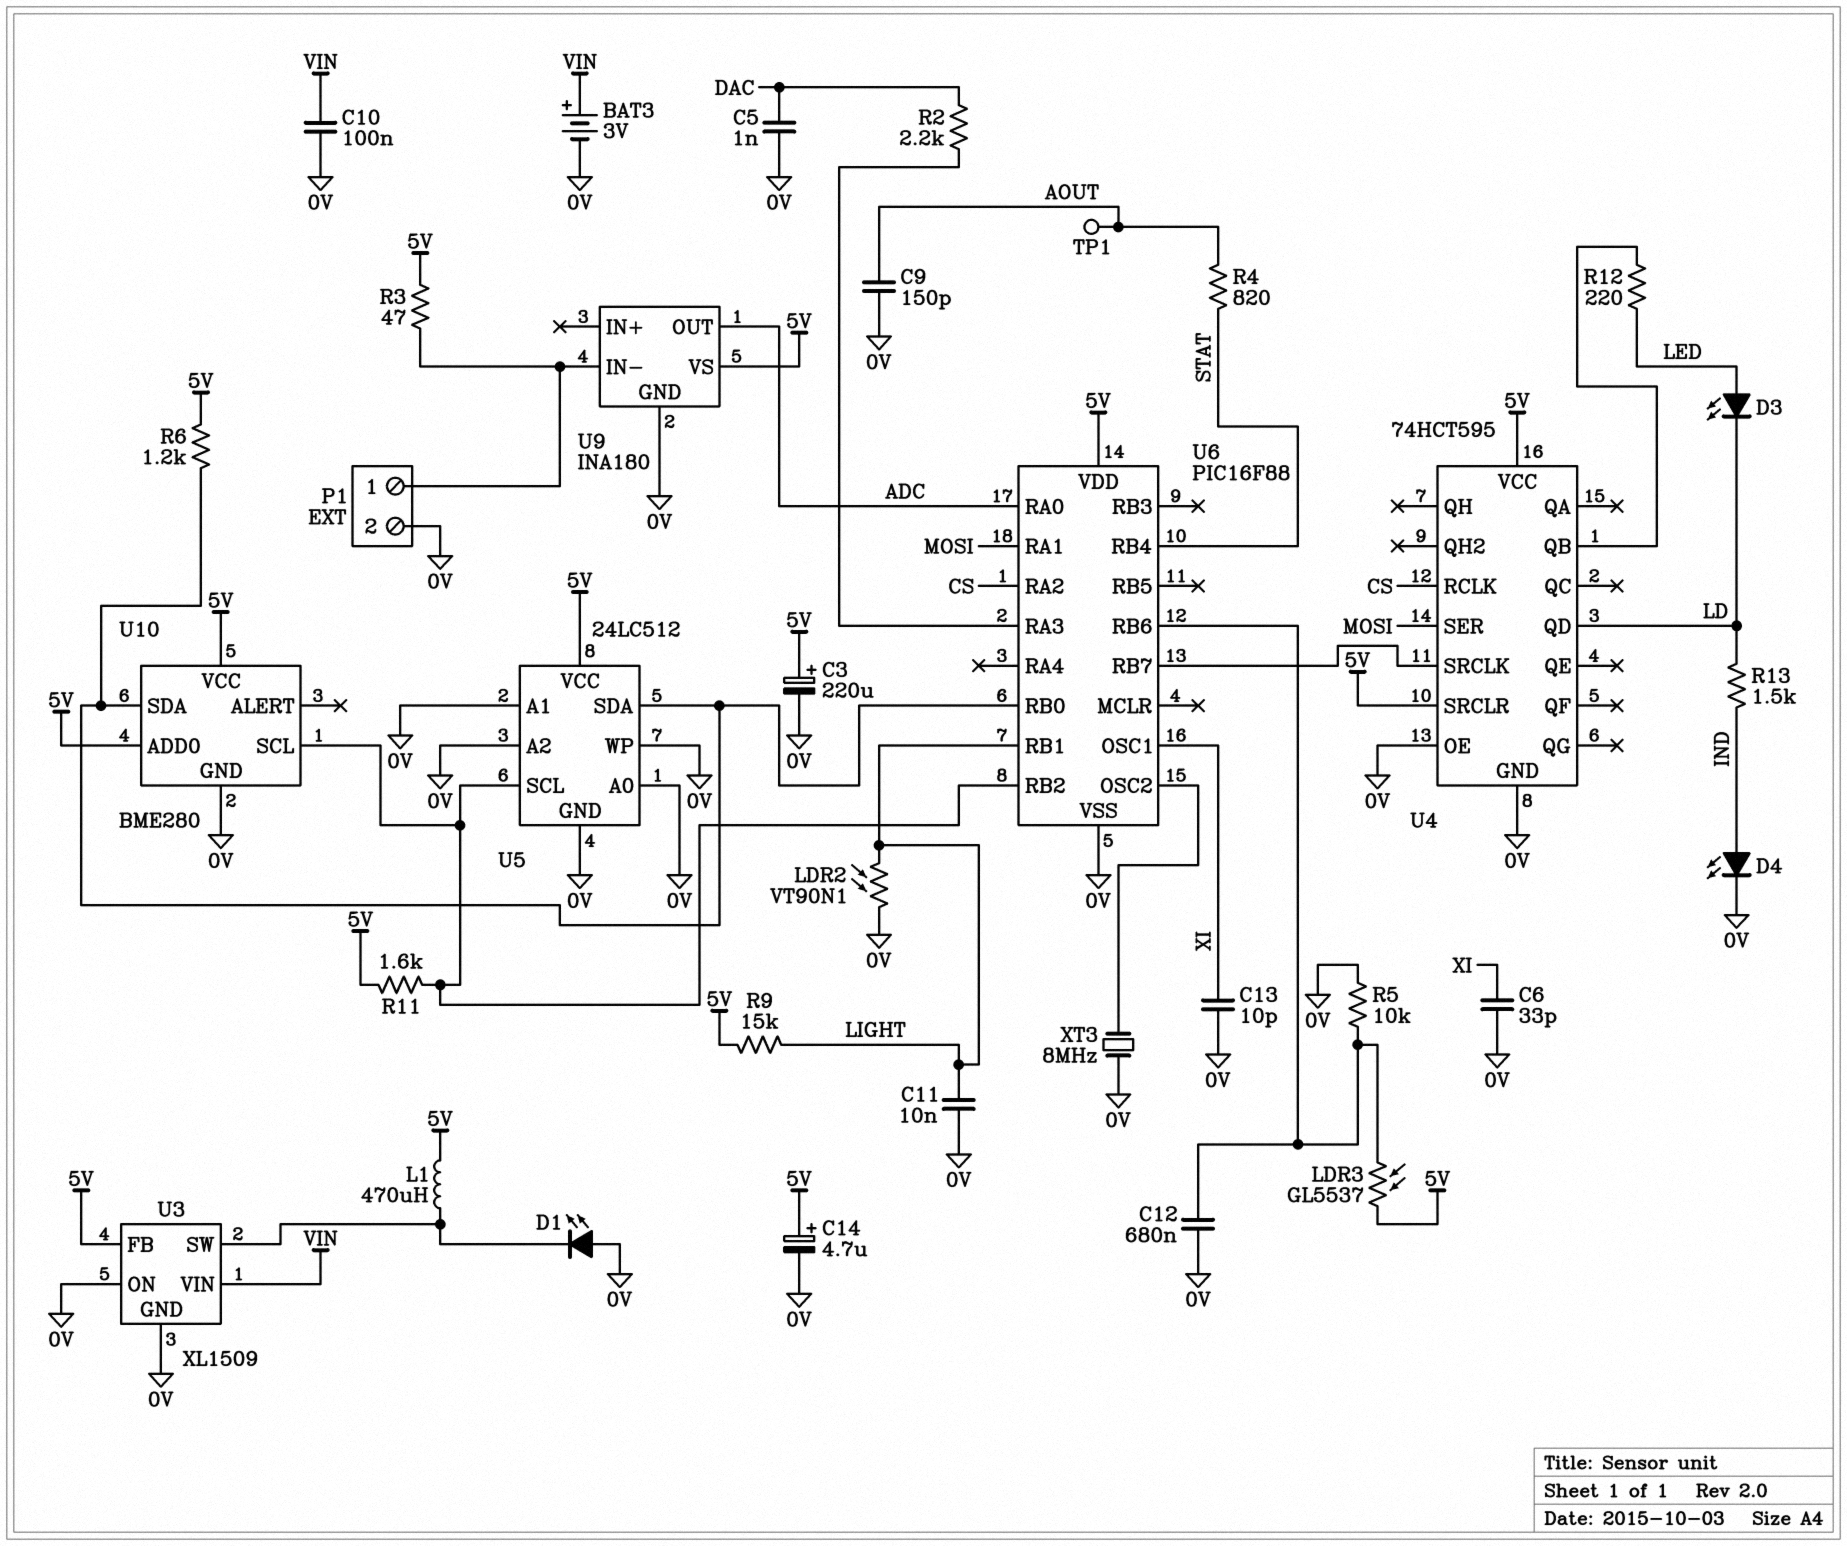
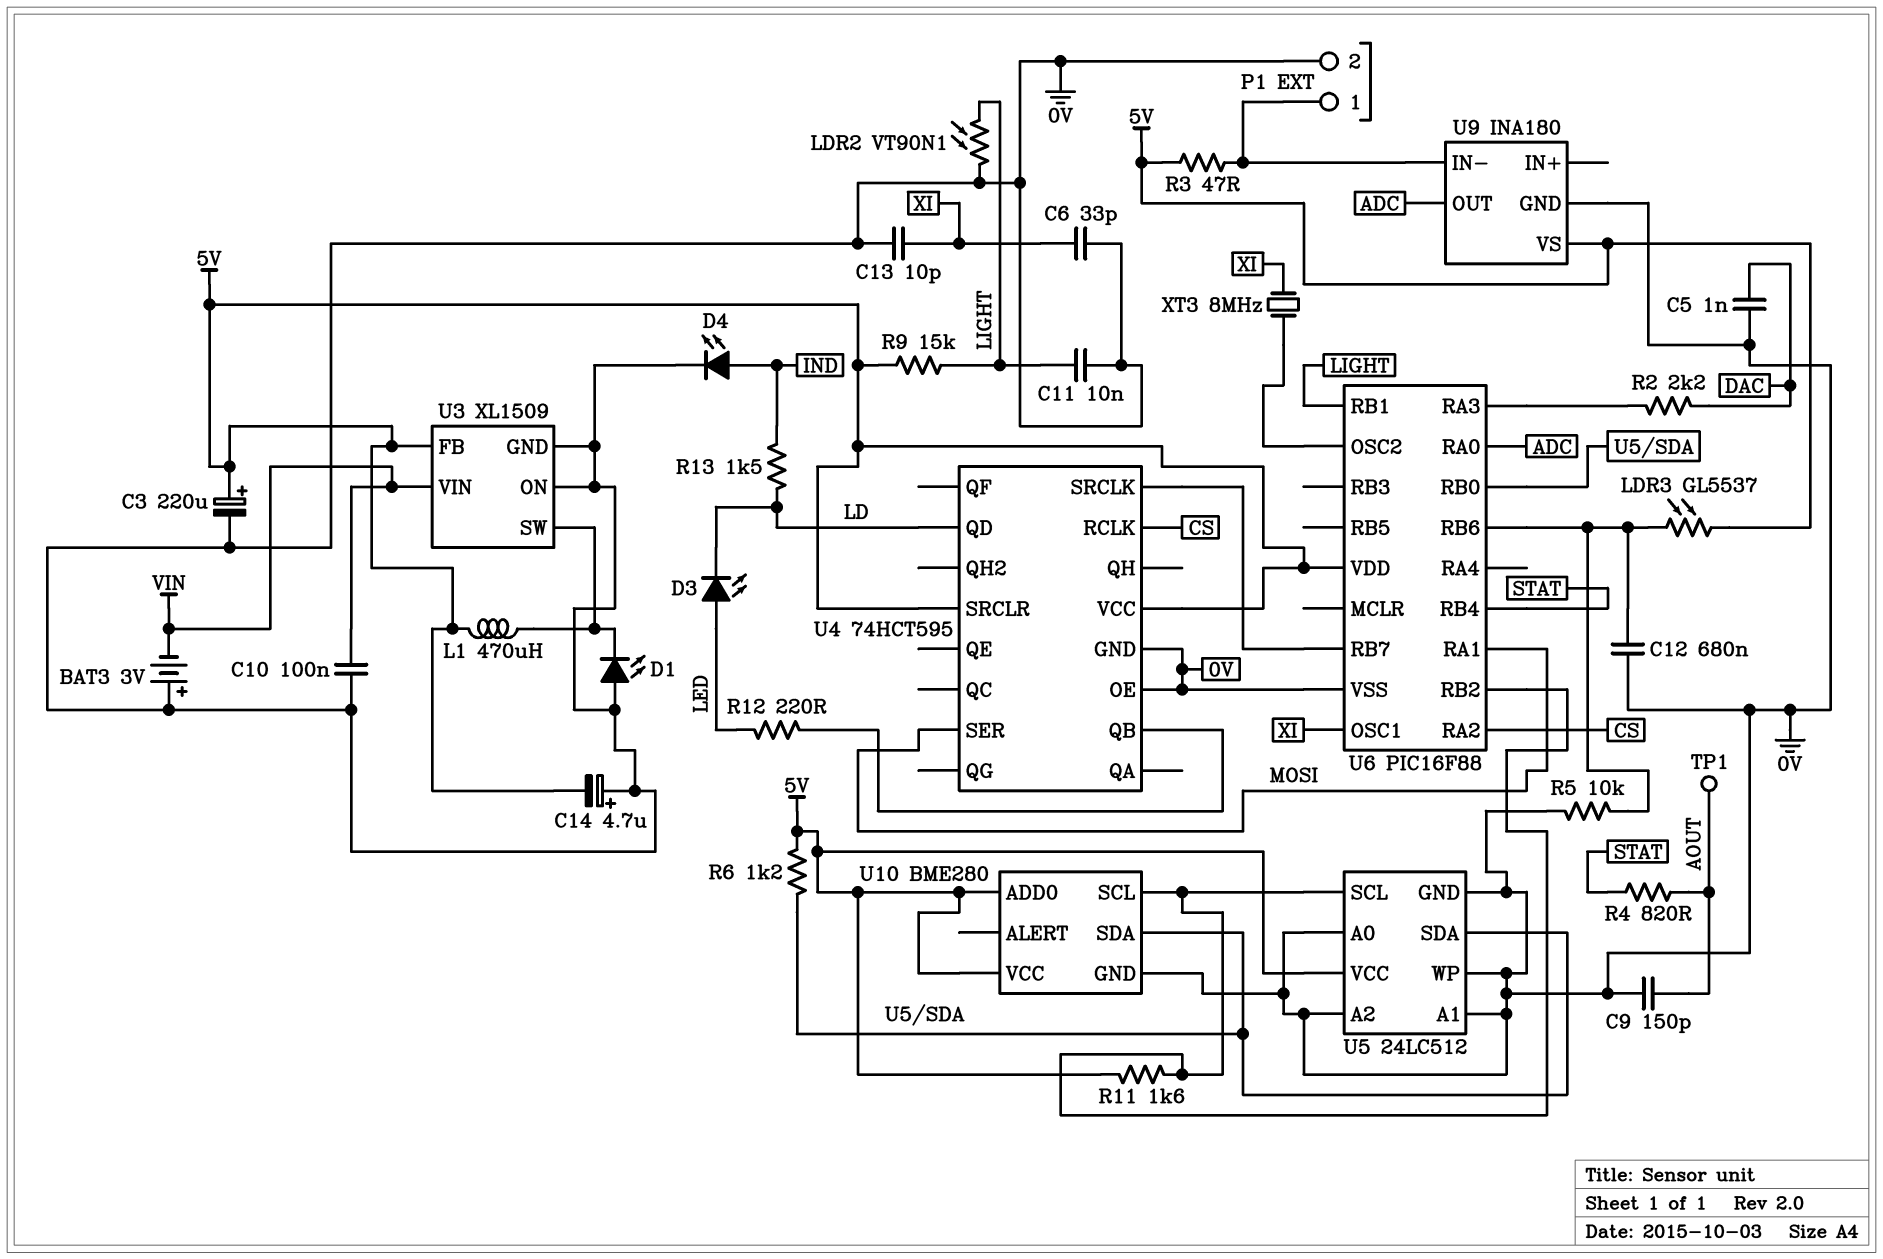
BAT3: 3V (plus VIN, minus 0V) -> 3V (plus 0V, minus VIN)
C14: 4.7uF (plus 5V, minus 0V) -> 4.7uF (plus 0V, minus 5V)
XT3: 8MHz (0V, U6/OSC2) -> 8MHz (U6/OSC2, XI)

